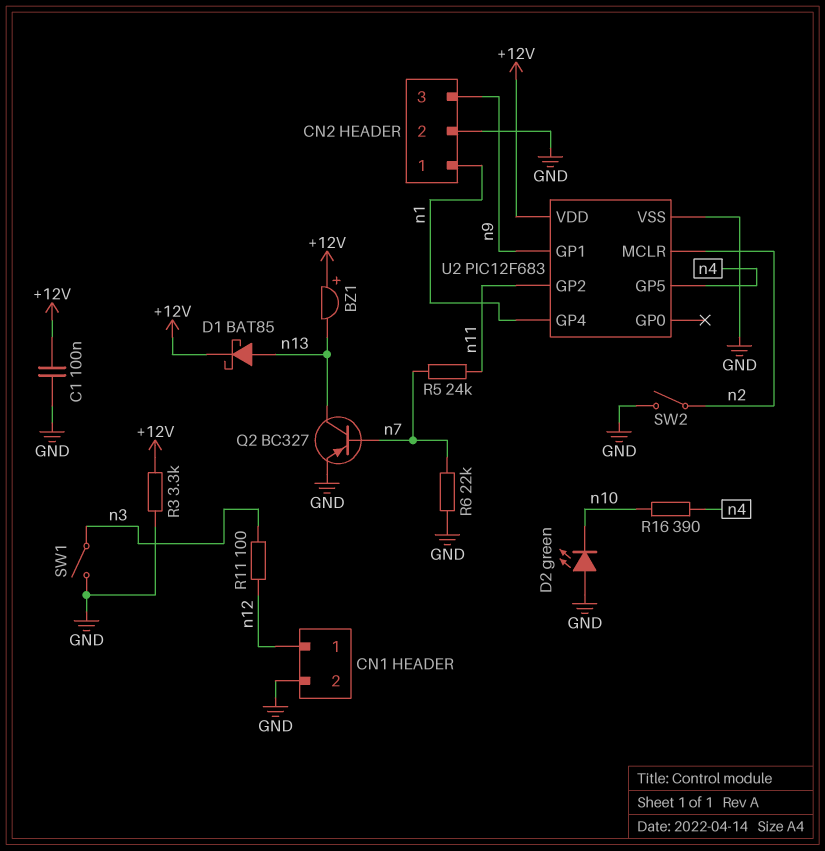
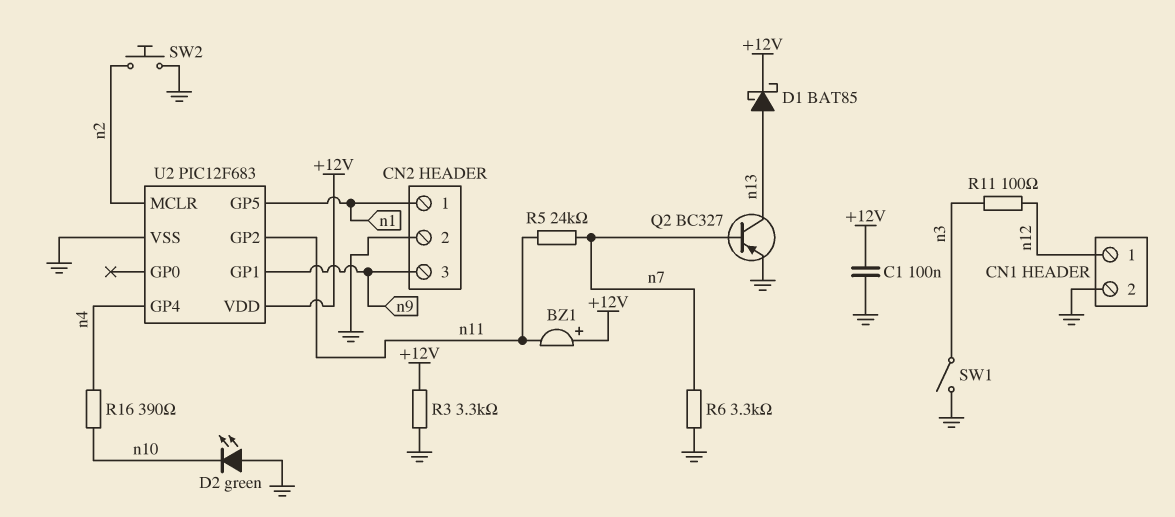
BZ1: buzzer (plus +12V, minus n13) -> buzzer (plus +12V, minus n11)
R6: 22k (GND, n7) -> 3.3k (GND, n7)
SW2: switch (GND, n2) -> button (GND, n2)
U2 pin GP4: n1 -> n4
U2 pin GP5: n4 -> n1

